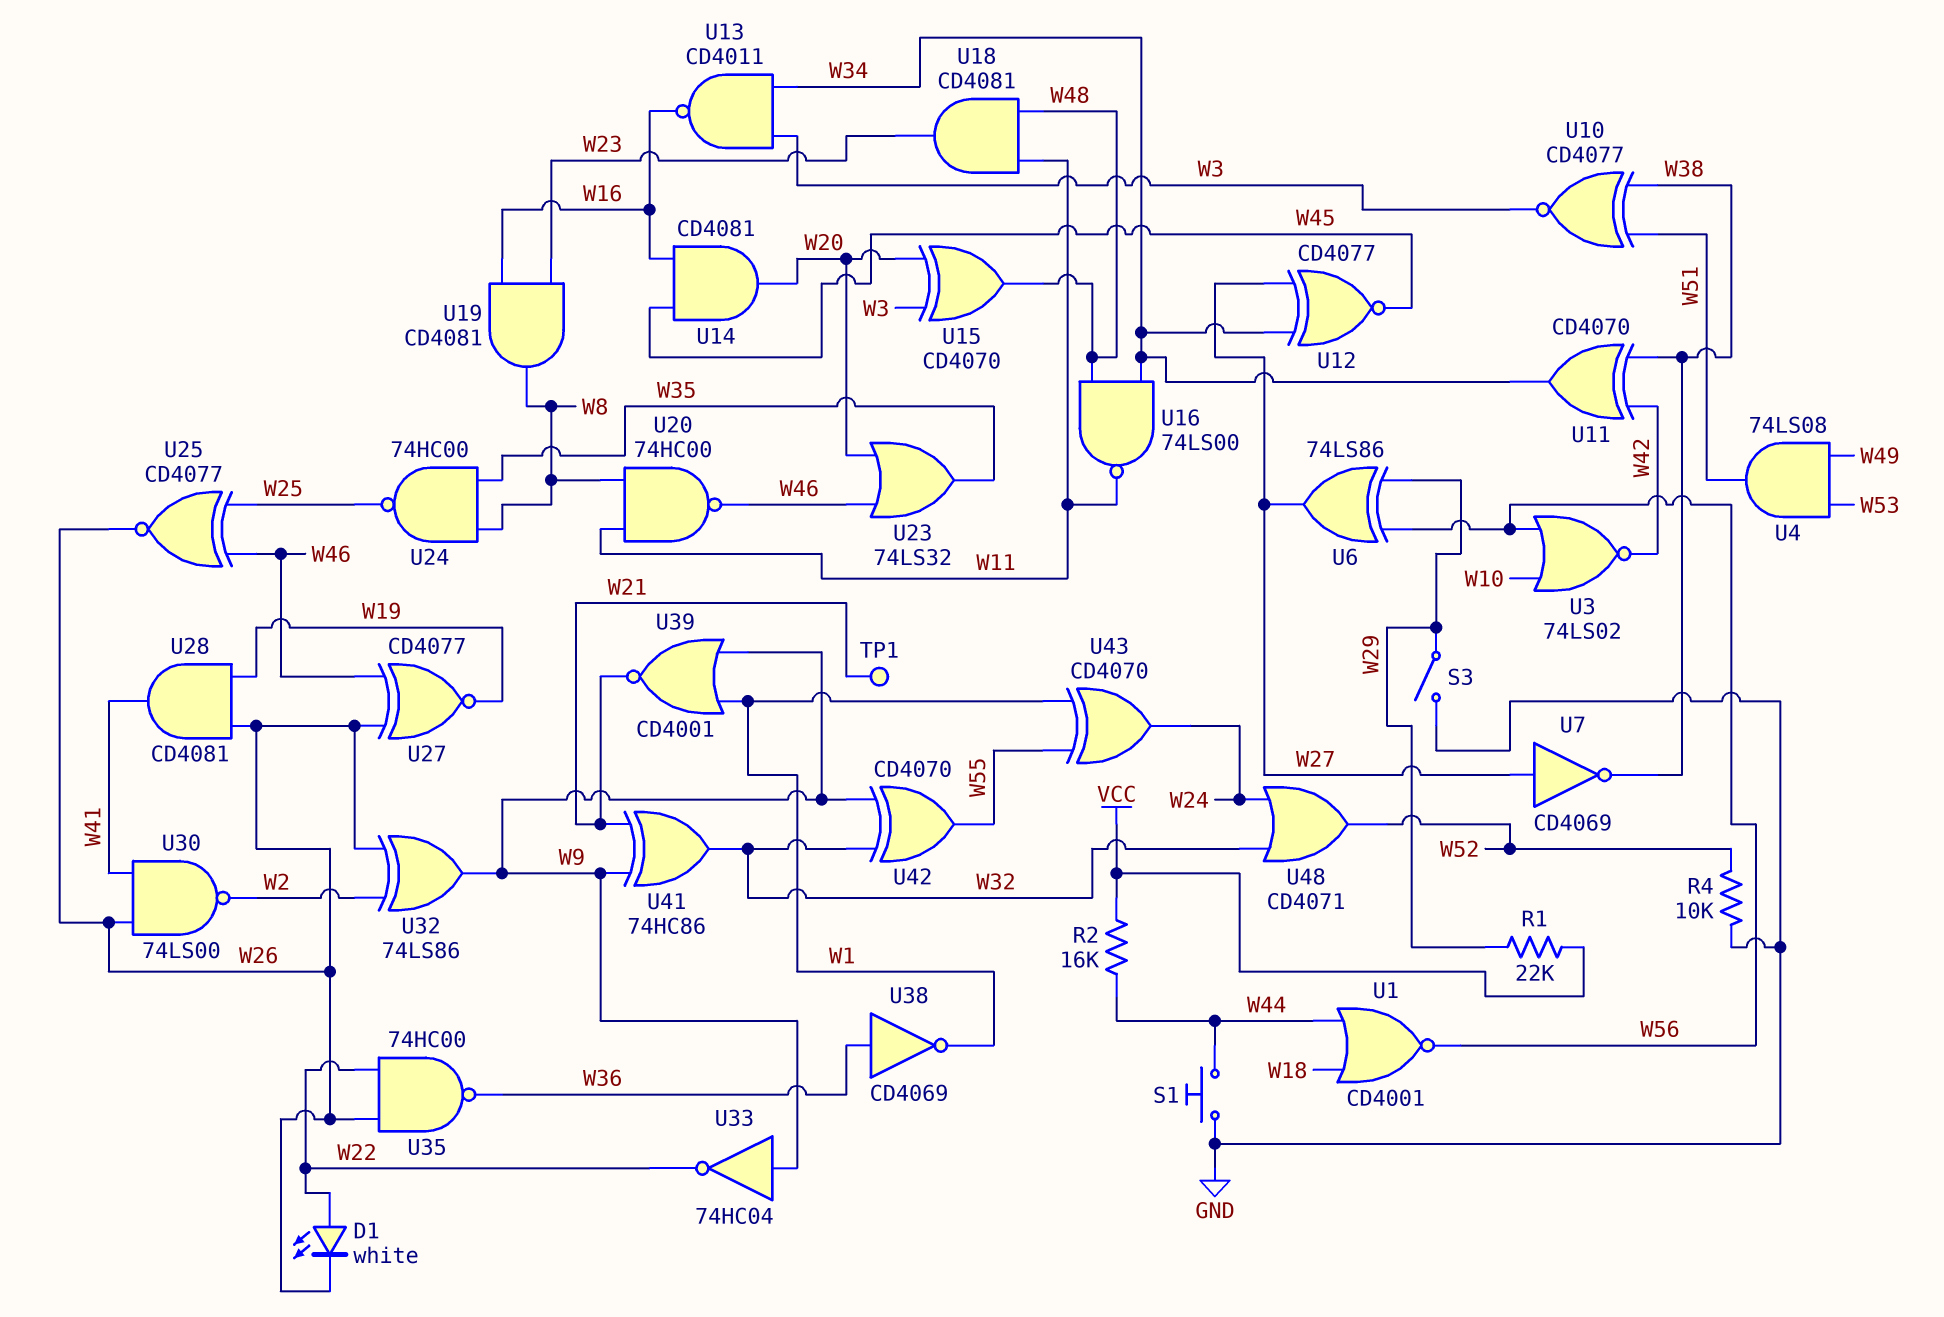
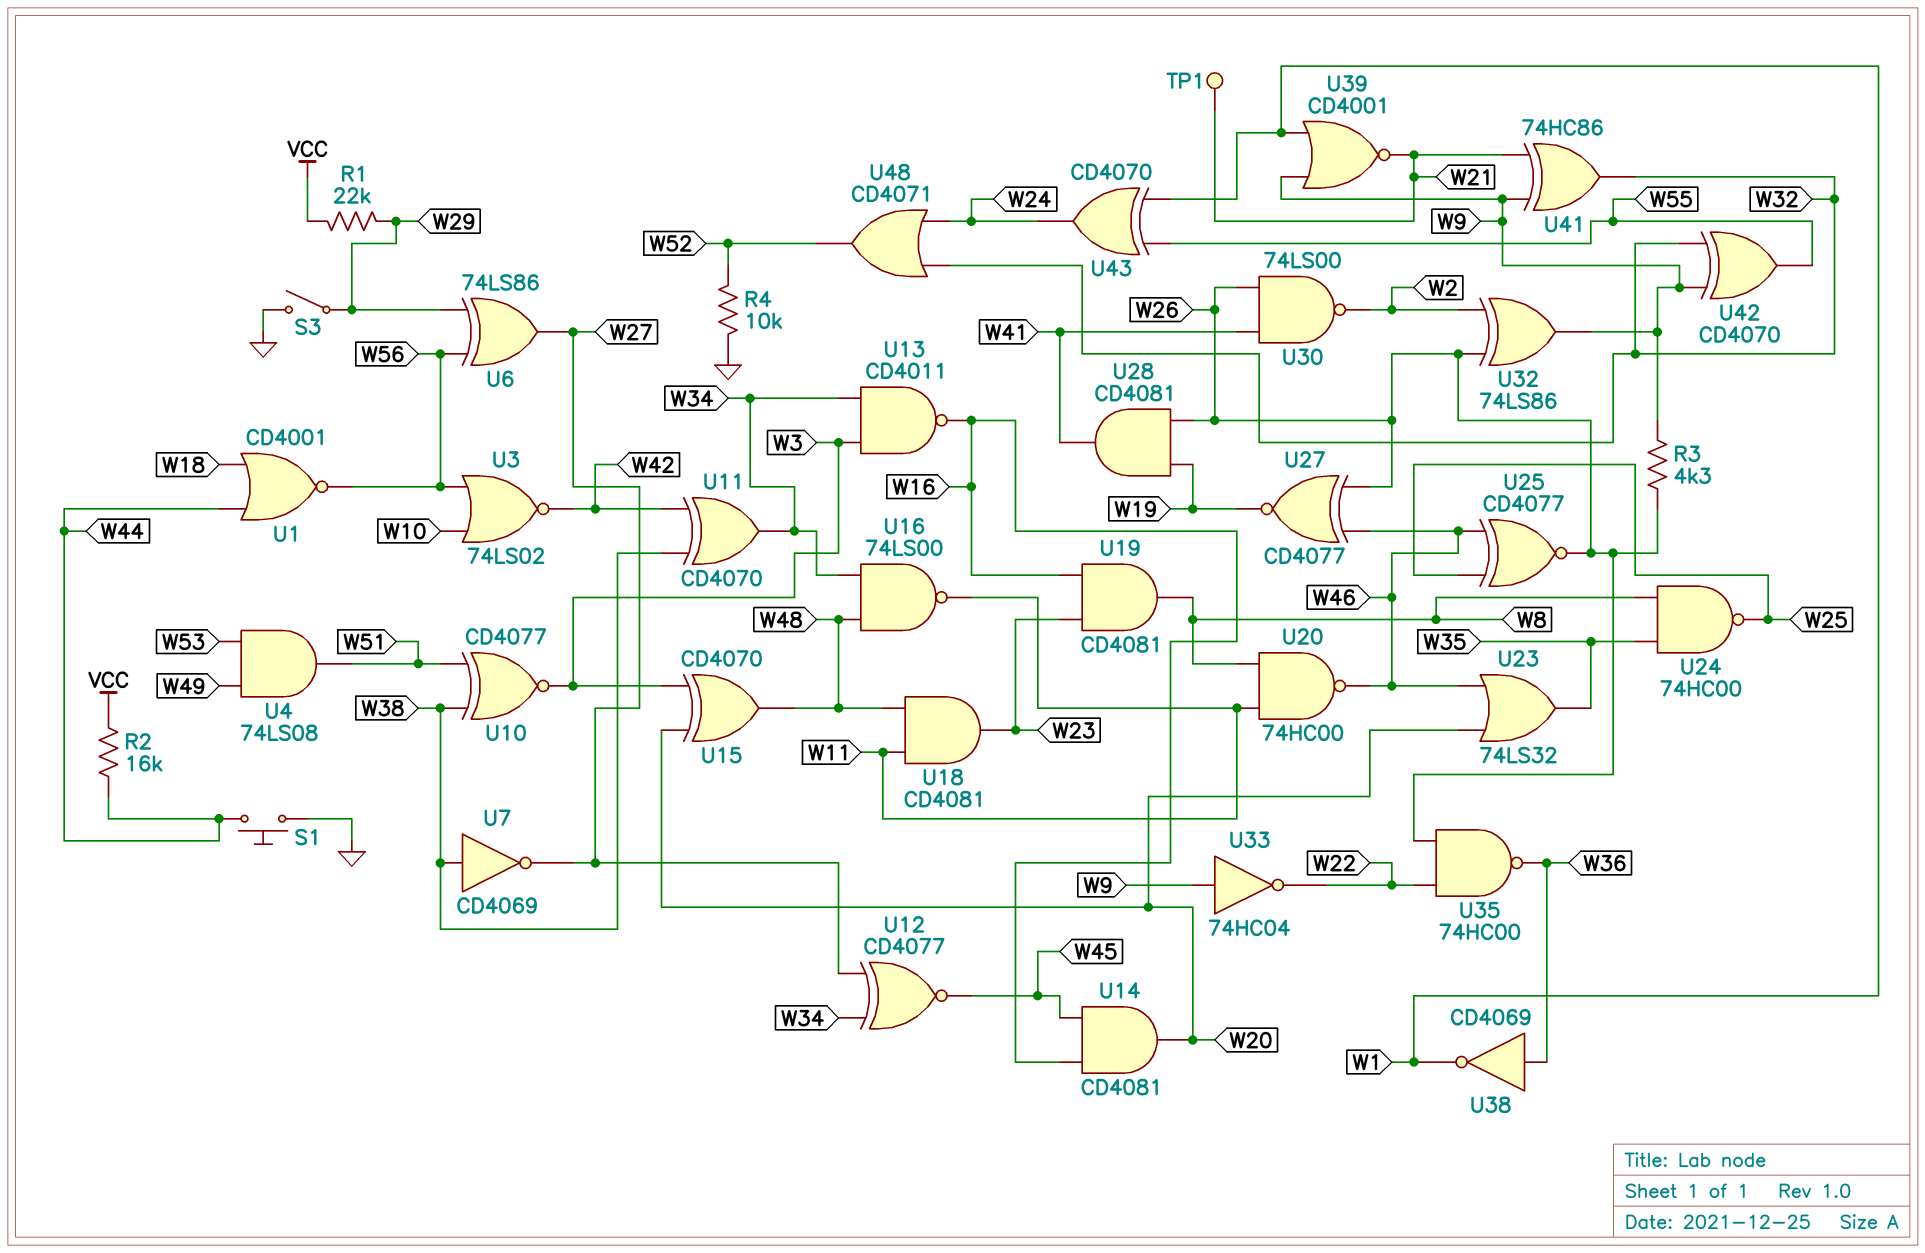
D1: LED white (A W22, K W26) -> none
R3: none -> 4.3k (W9, W26)
U7: NOT CD4069 (in W27, out W38) -> NOT CD4069 (in W38, out W27)

